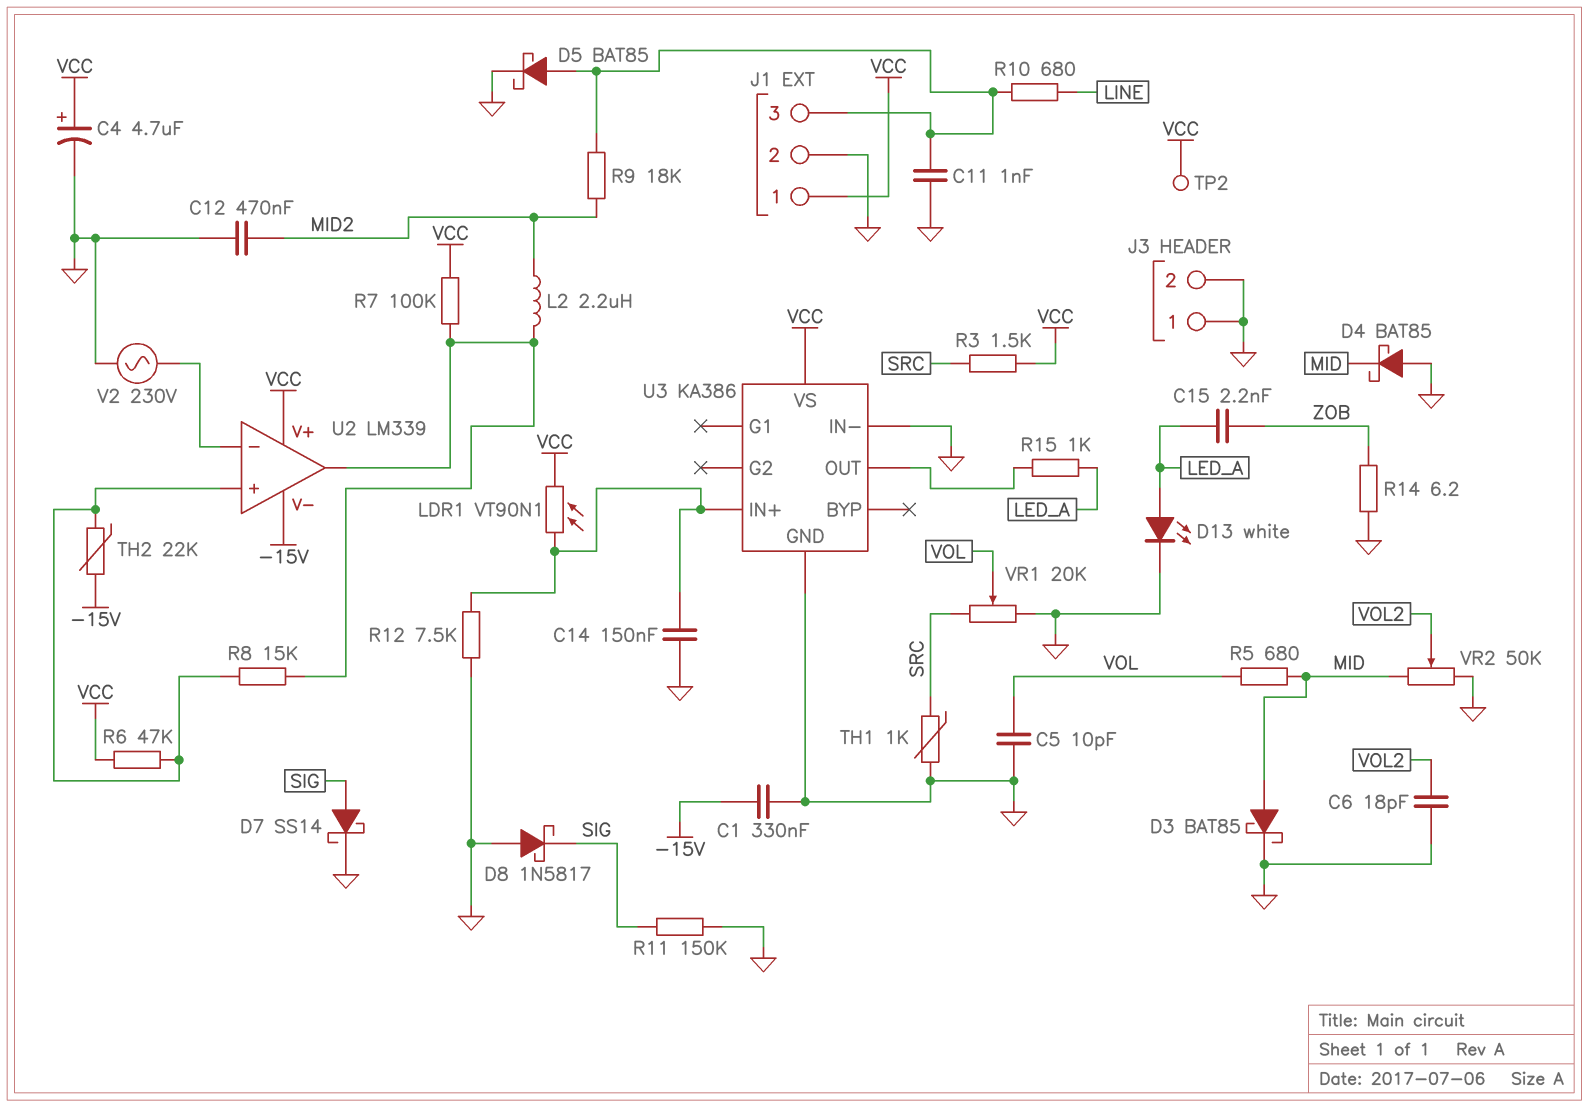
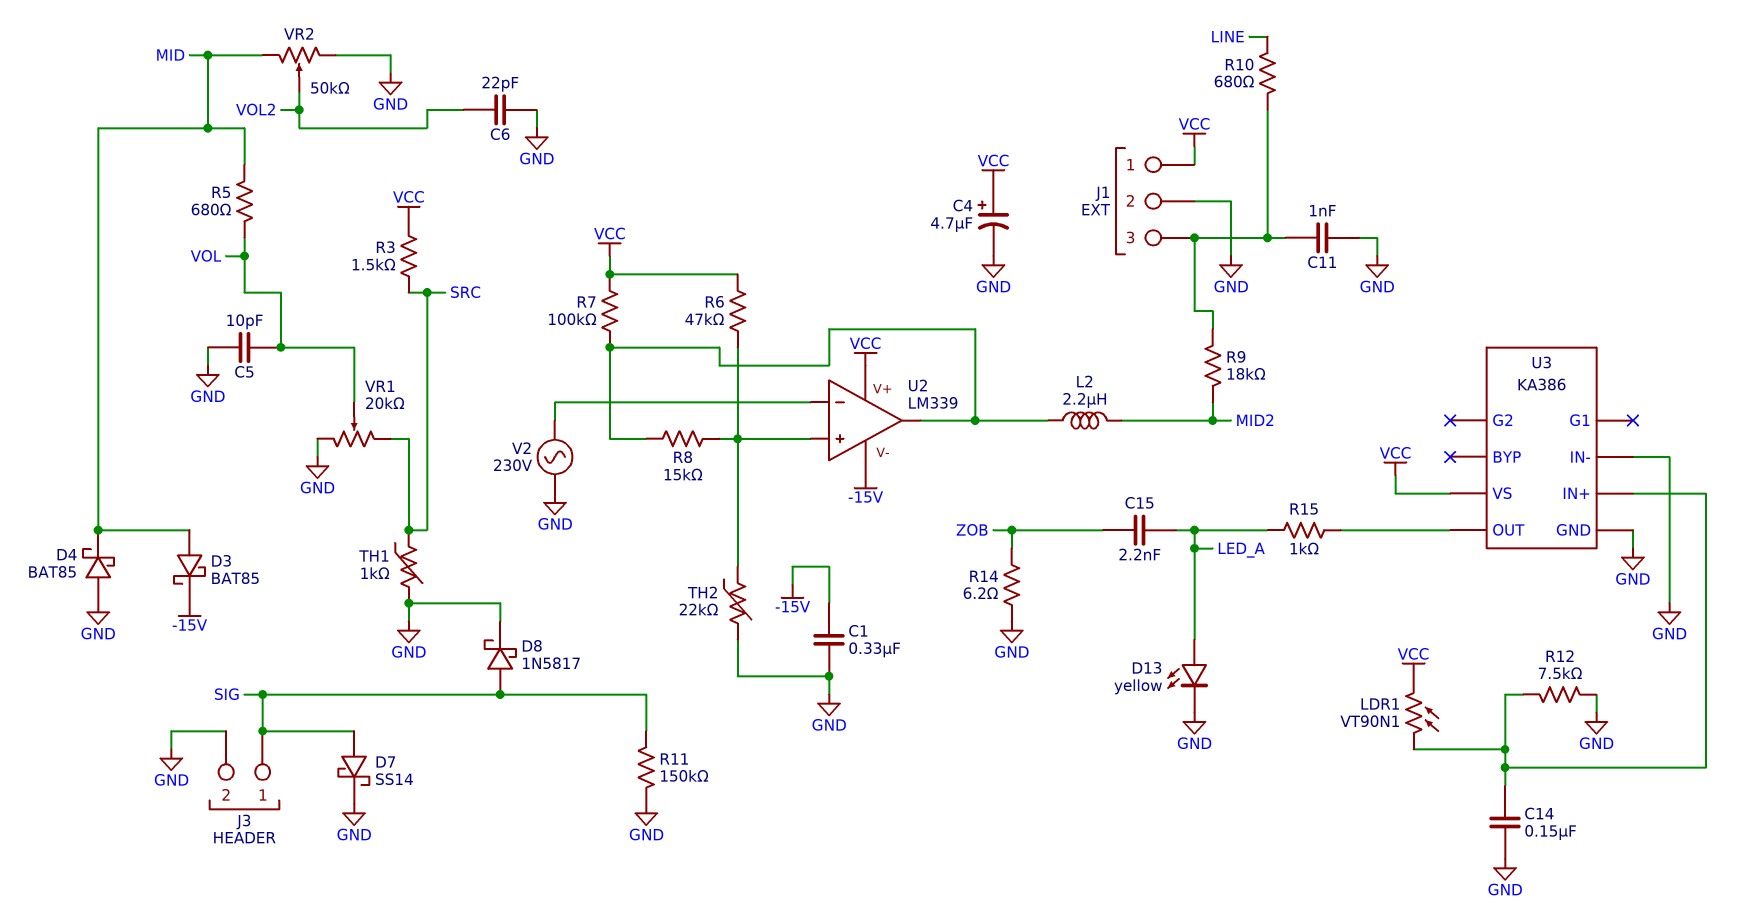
C6: 18pF (GND, VOL2) -> 22pF (GND, VOL2)
C12: 470nF (GND, MID2) -> none
D3: schottky BAT85 (A MID, K GND) -> schottky BAT85 (A MID, K -15V)
D5: schottky BAT85 (A J1/3, K GND) -> none
D8: schottky 1N5817 (A GND, K SIG) -> schottky 1N5817 (A SIG, K GND)
D13: LED white (A LED_A, K GND) -> LED yellow (A LED_A, K GND)
J3 pin 1: GND -> SIG
TH2: 22k (-15V, U2/in+) -> 22k (GND, U2/in+)
TP2: test point (VCC) -> none

